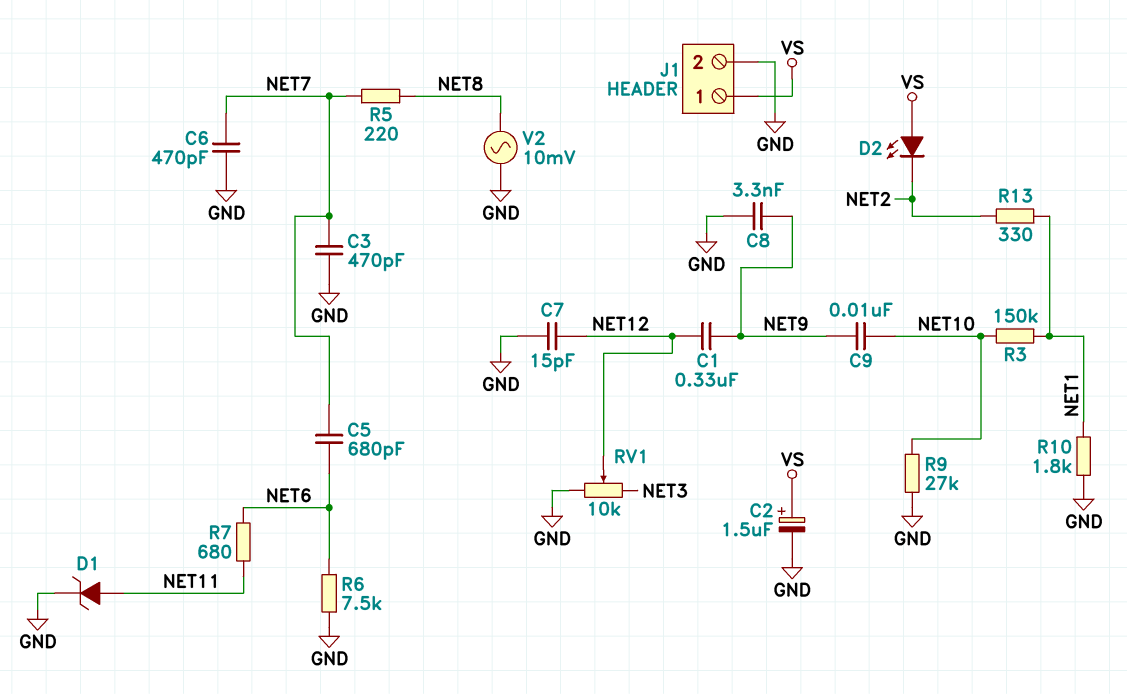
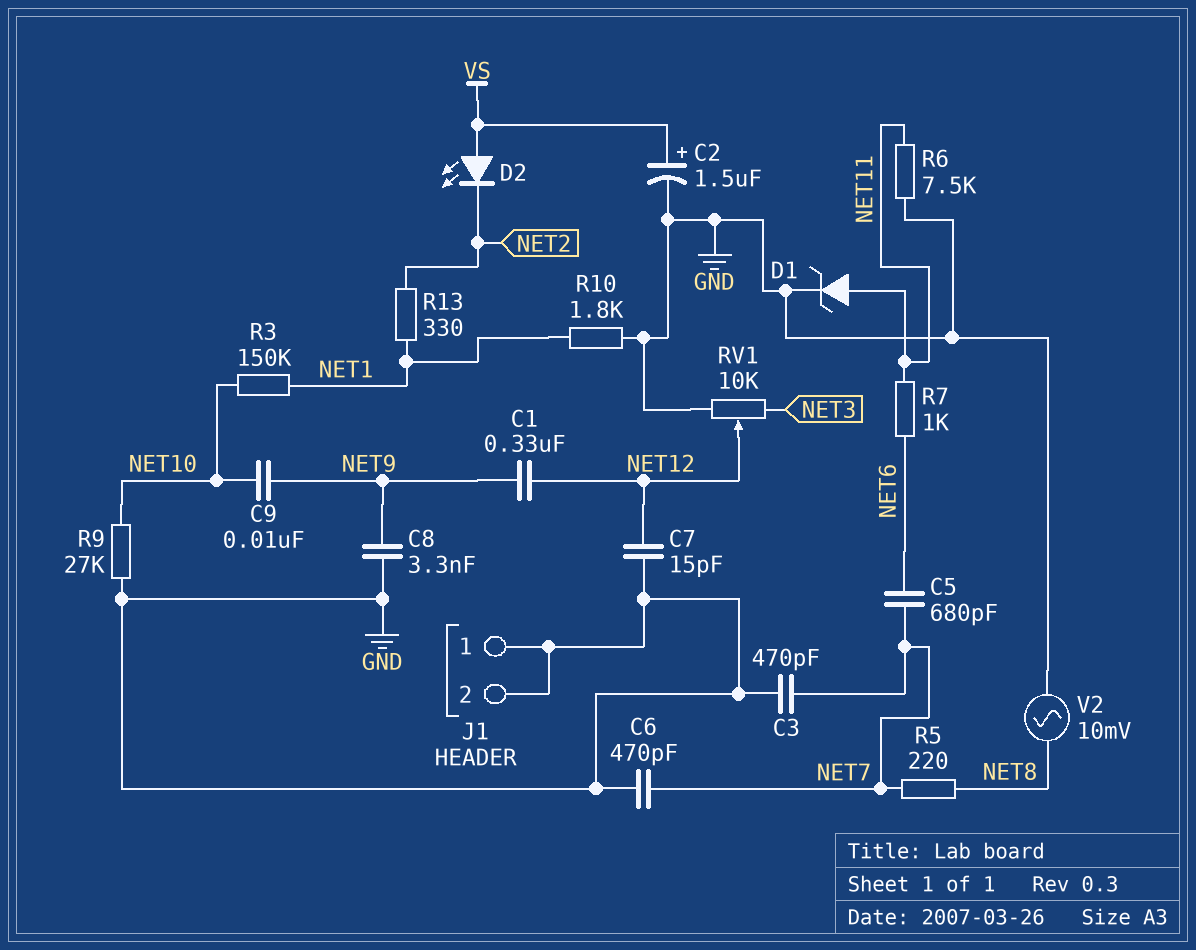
J1 pin 1: VS -> GND
R6: 7.5k (GND, NET6) -> 7.5k (GND, NET11)
R7: 680 (NET6, NET11) -> 1k (NET6, NET11)

